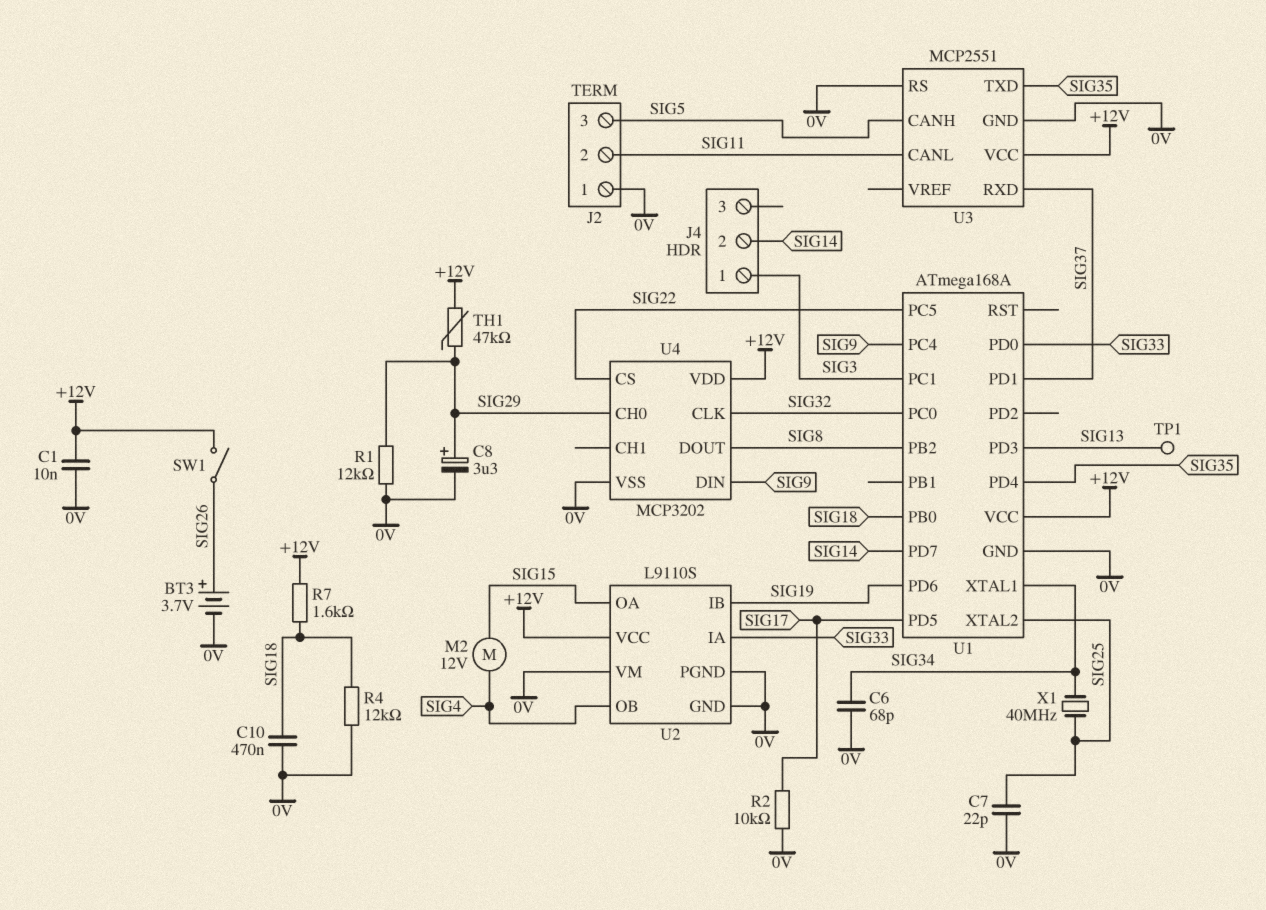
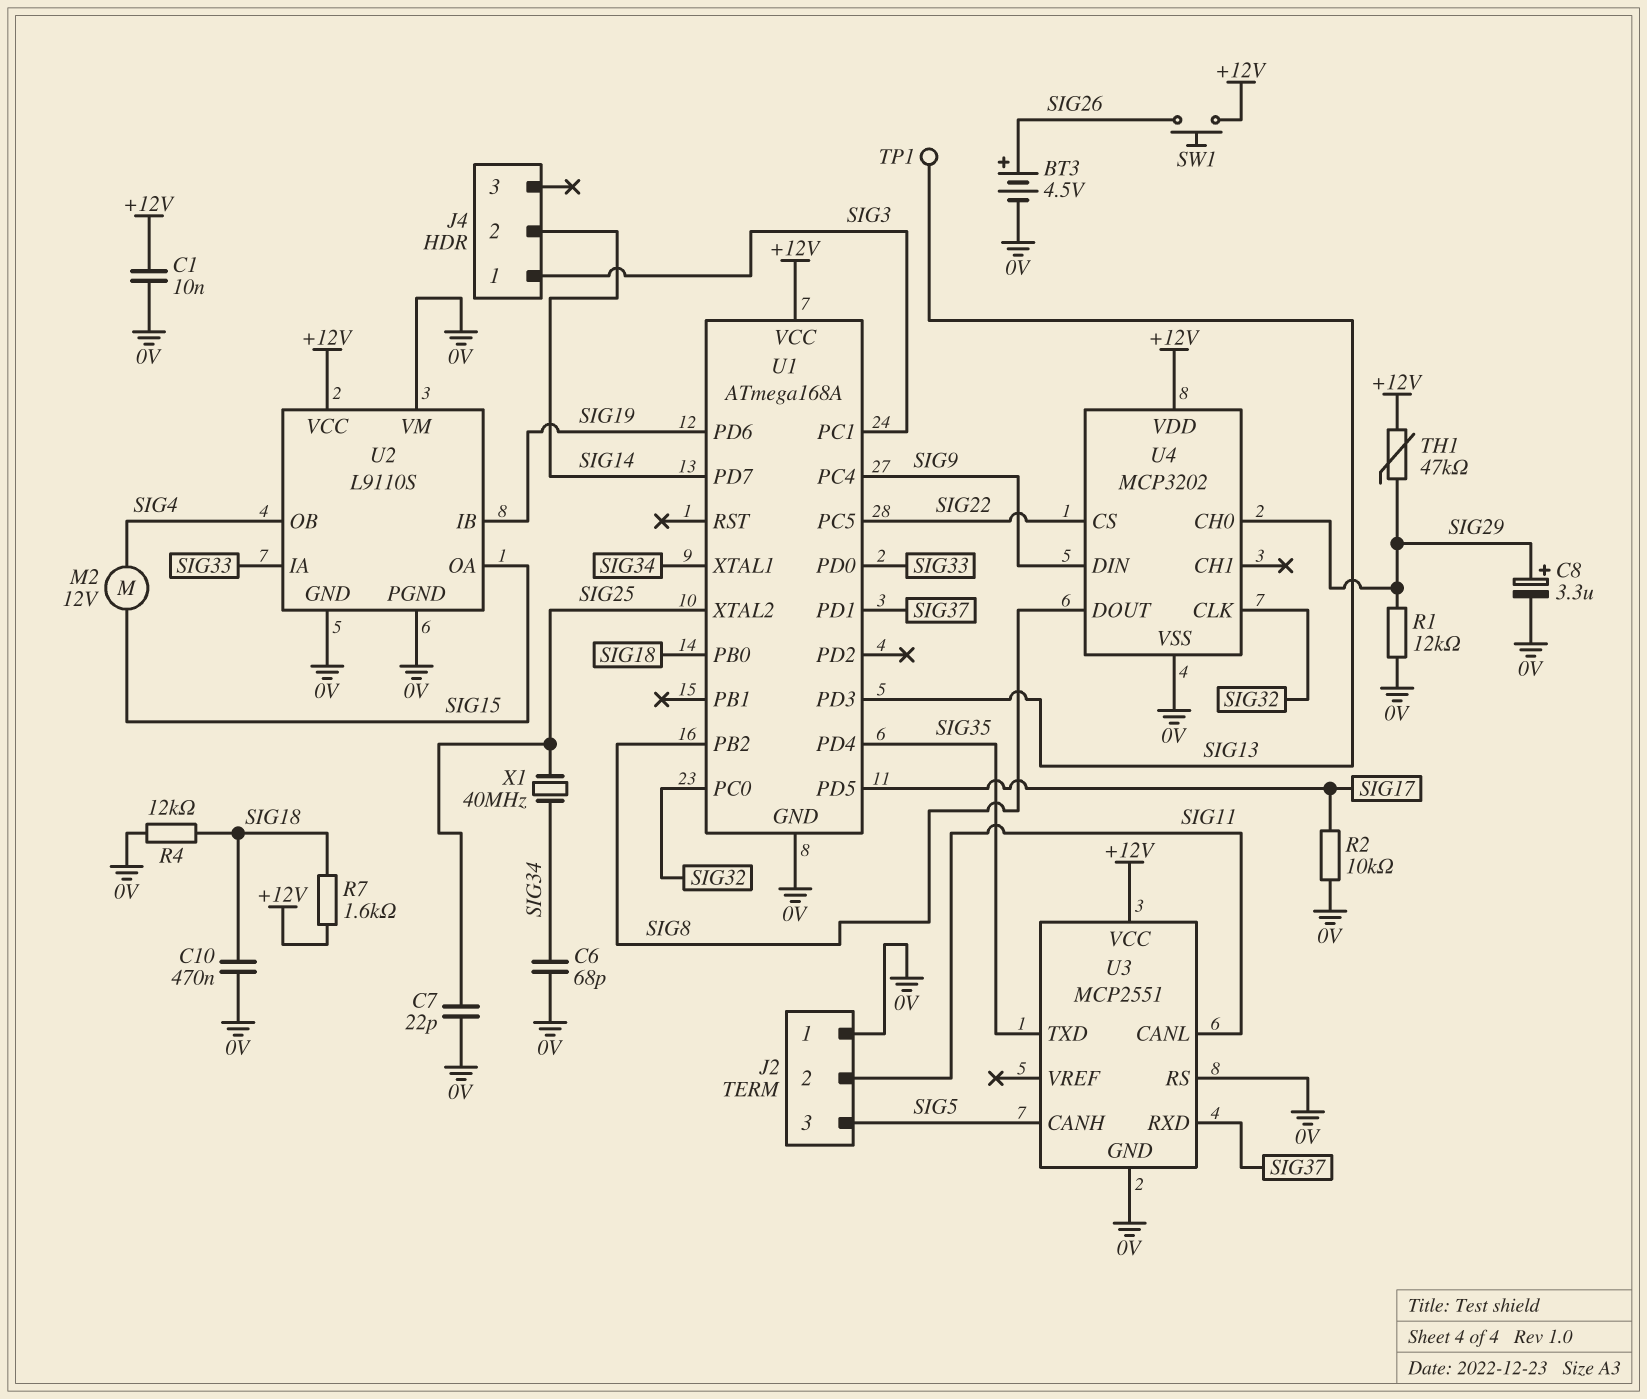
BT3: 3.7V (plus SIG26, minus 0V) -> 4.5V (plus SIG26, minus 0V)
SW1: switch (+12V, SIG26) -> button (+12V, SIG26)

